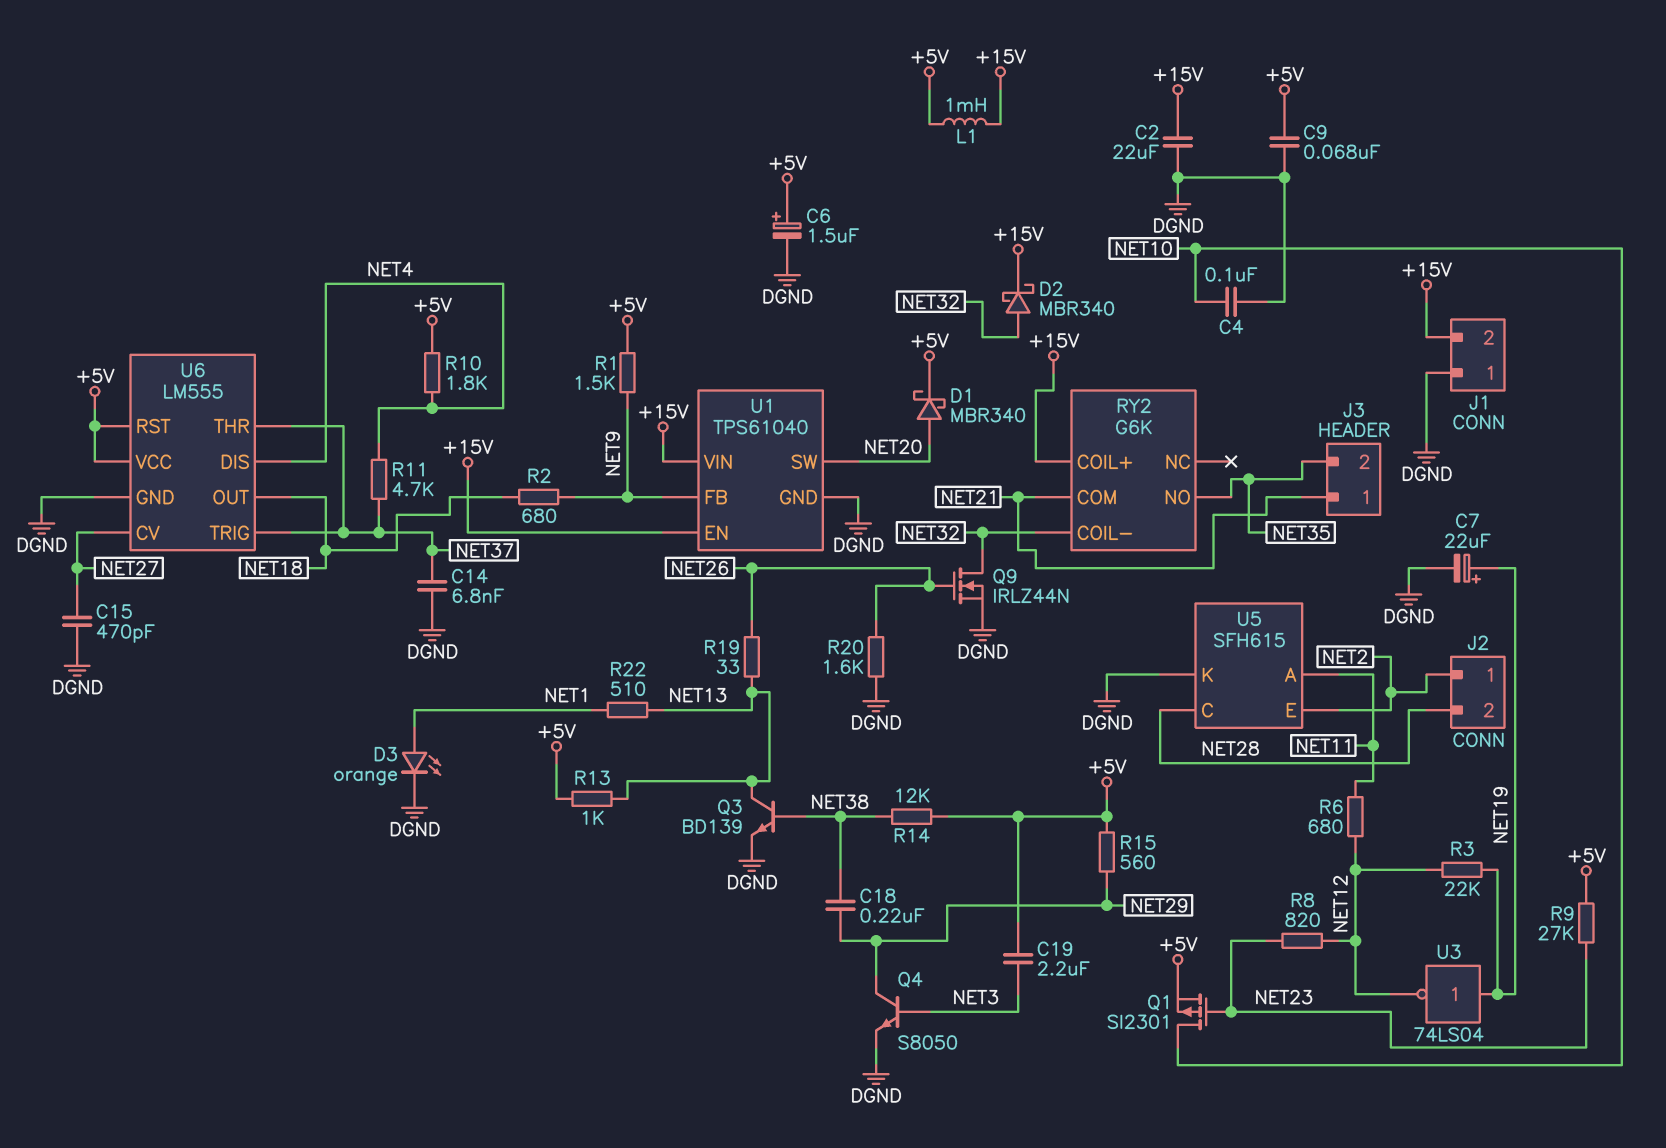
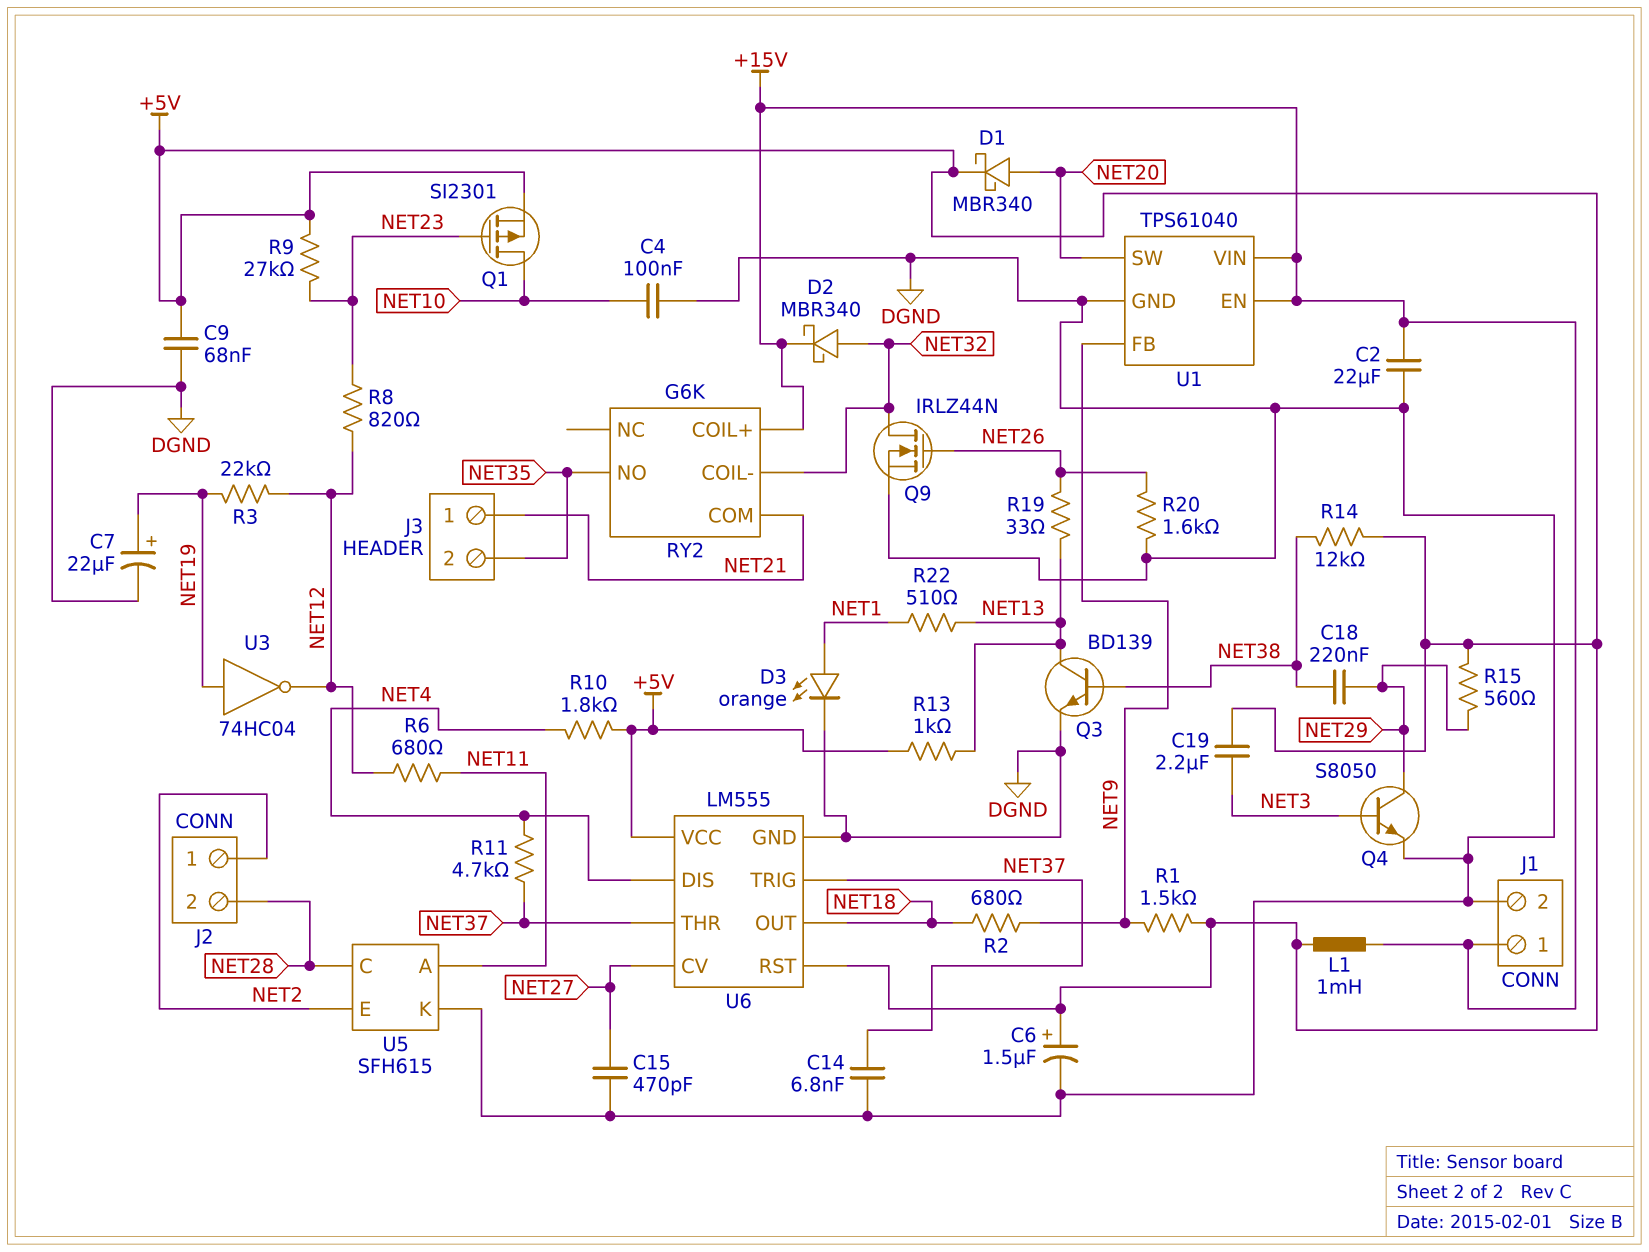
J1 pin 1: DGND -> +15V
J1 pin 2: +15V -> DGND
U3: NOT 74LS04 (in NET19, out NET12) -> NOT 74HC04 (in NET19, out NET12)

